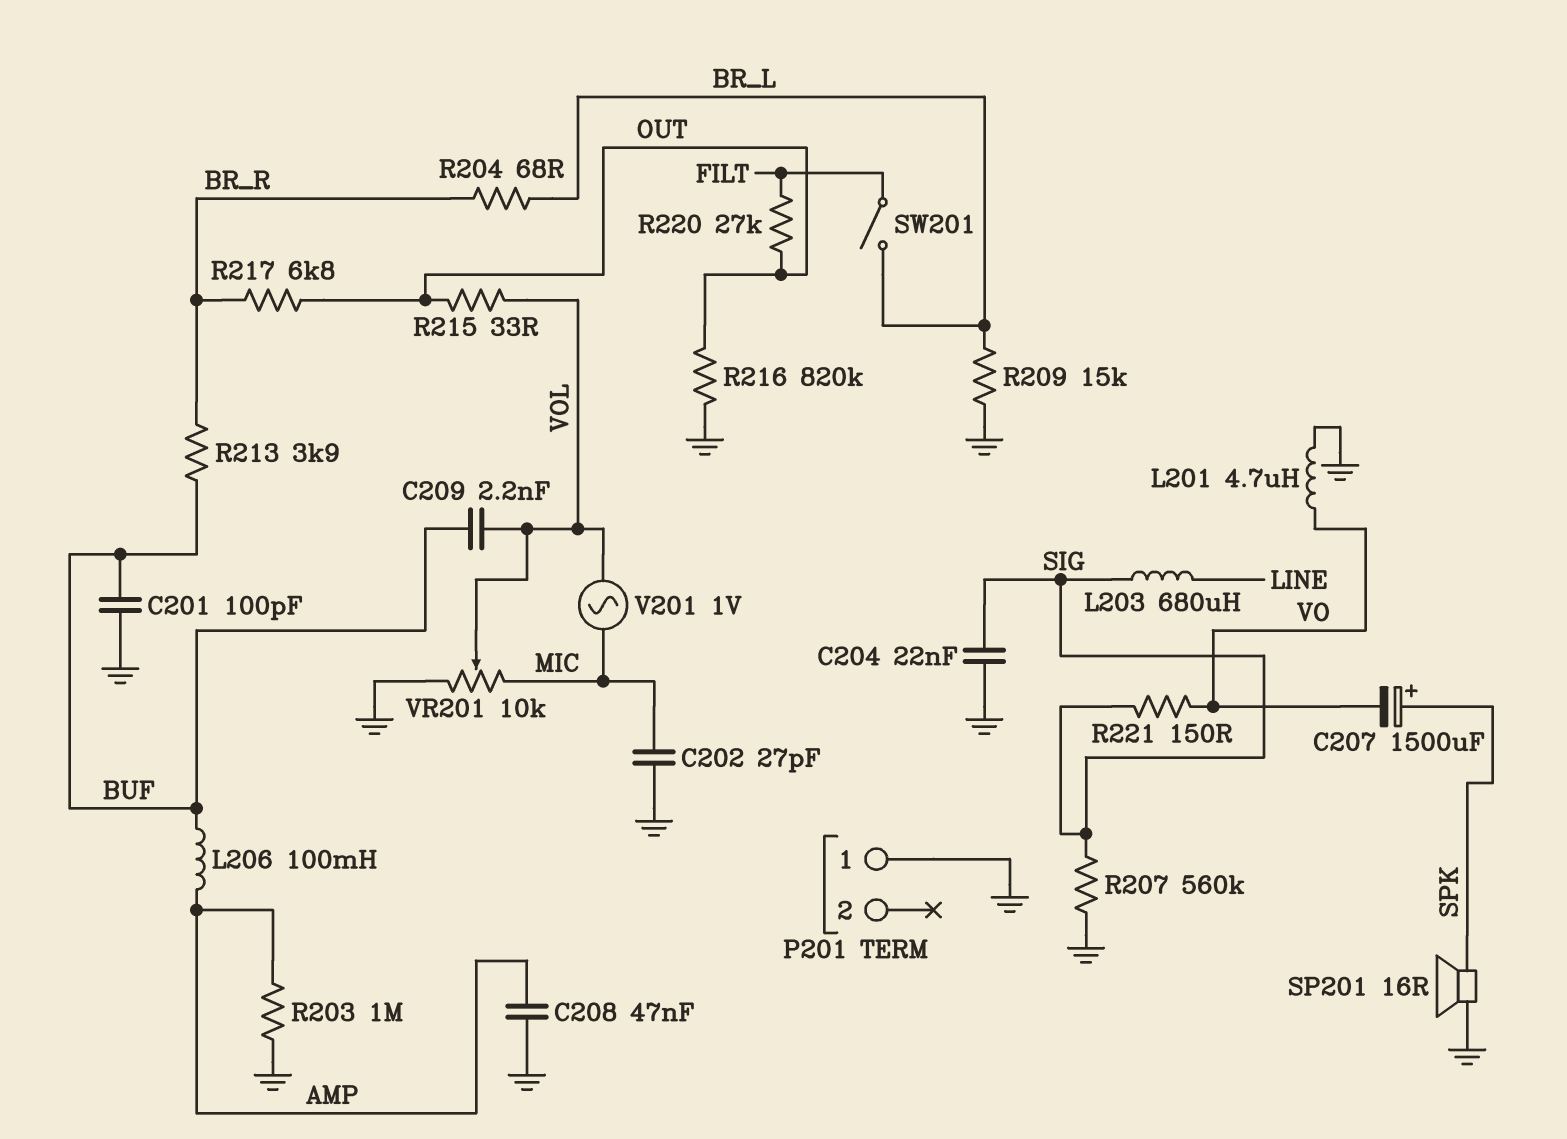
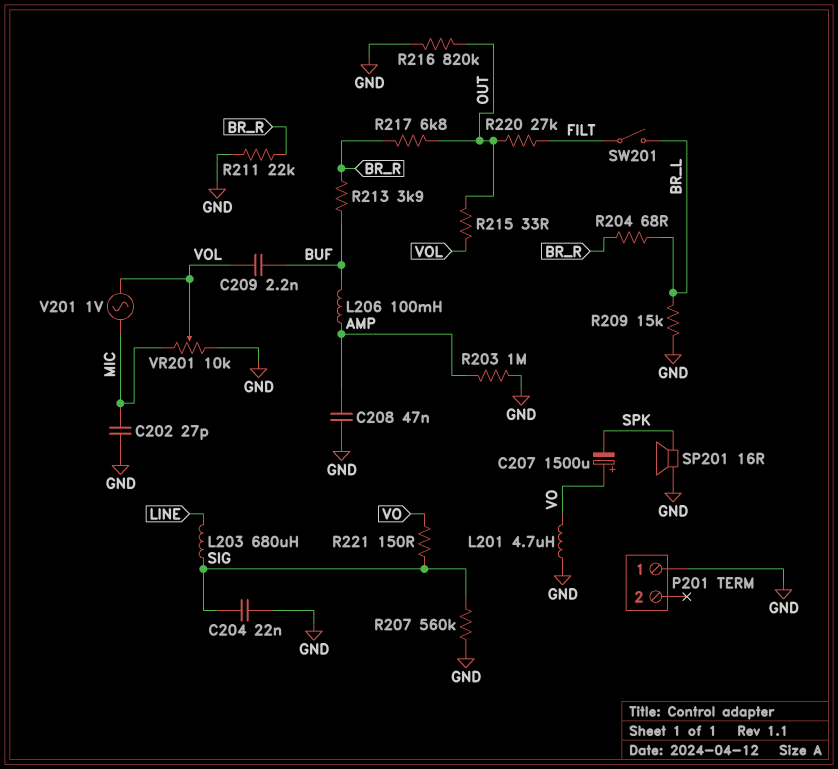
C201: 100pF (BUF, GND) -> none
C207: 1500uF (plus SPK, minus VO) -> 1500uF (plus VO, minus SPK)
R211: none -> 22k (BR_R, GND)

